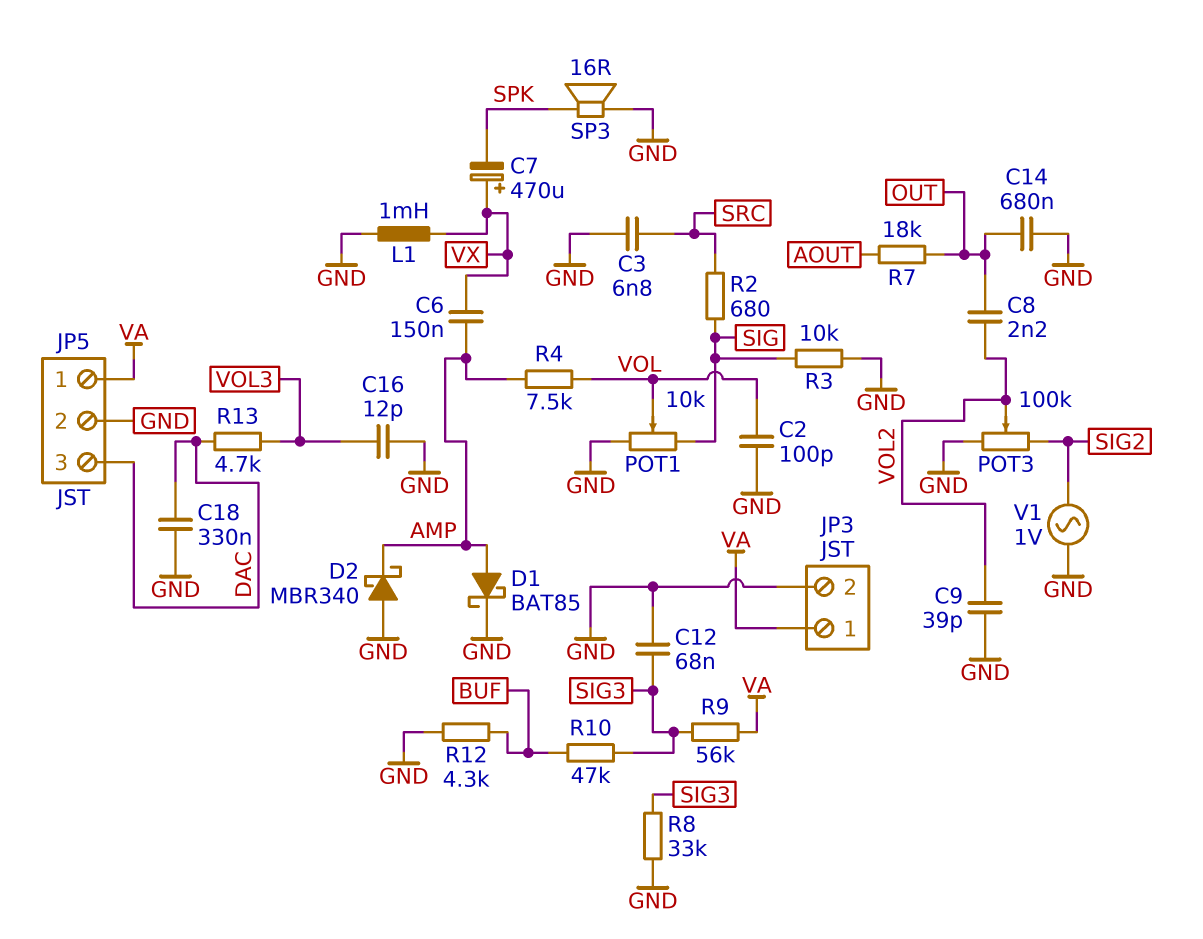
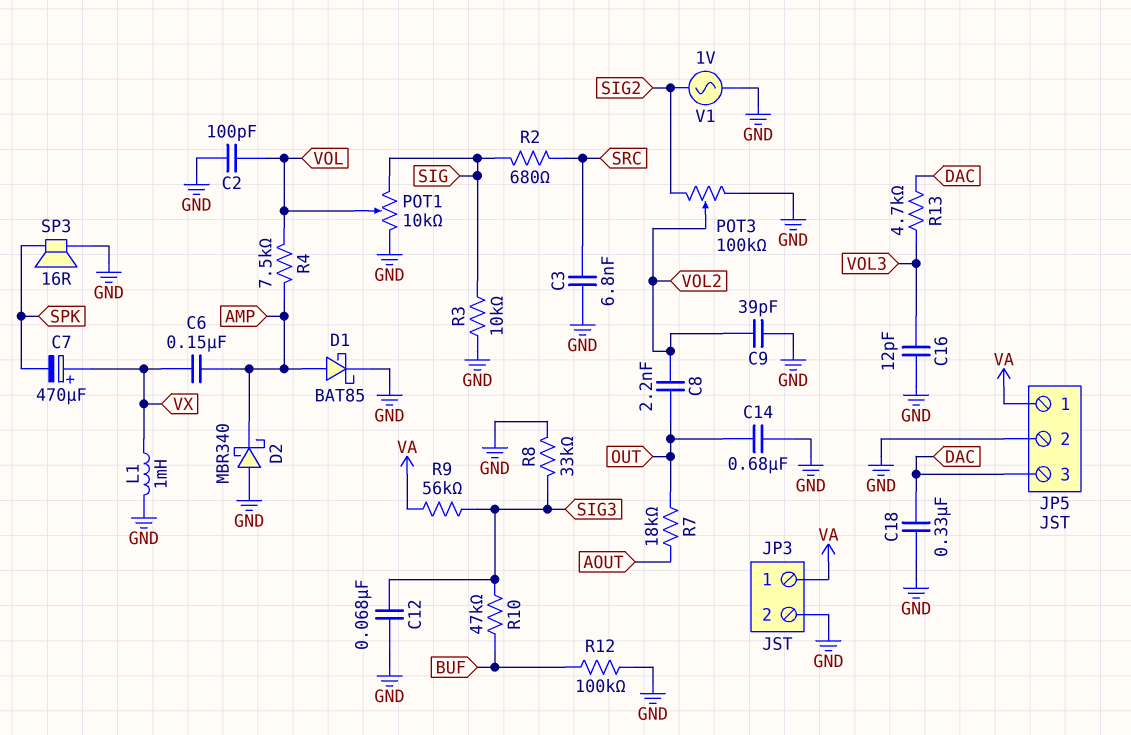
R12: 4.3k (BUF, GND) -> 100k (BUF, GND)

